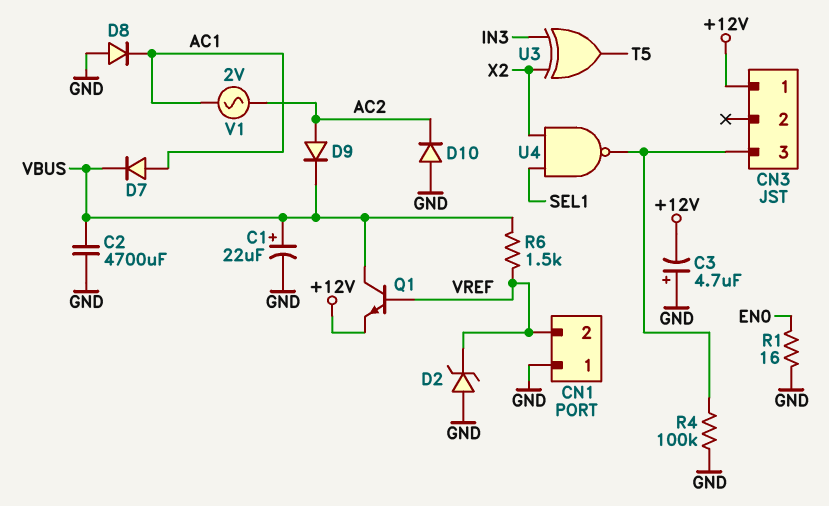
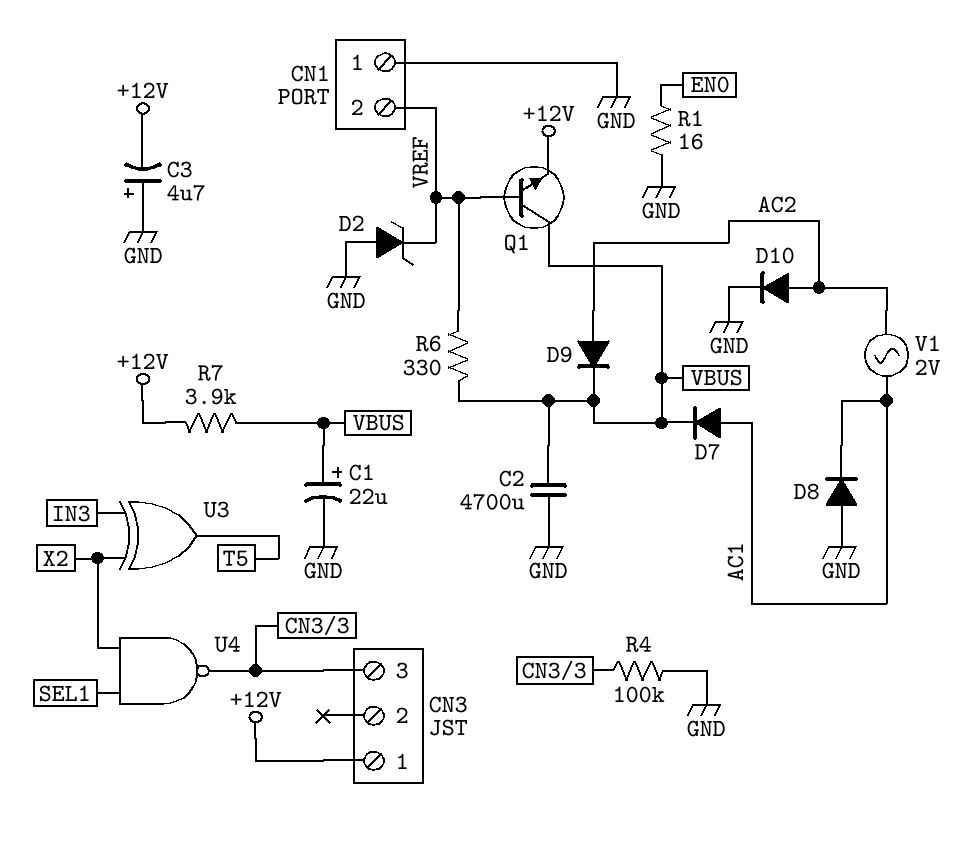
D10: diode (A GND, K AC2) -> diode (A AC2, K GND)
R6: 1.5k (VBUS, VREF) -> 330 (VBUS, VREF)
R7: none -> 3.9k (+12V, VBUS)

